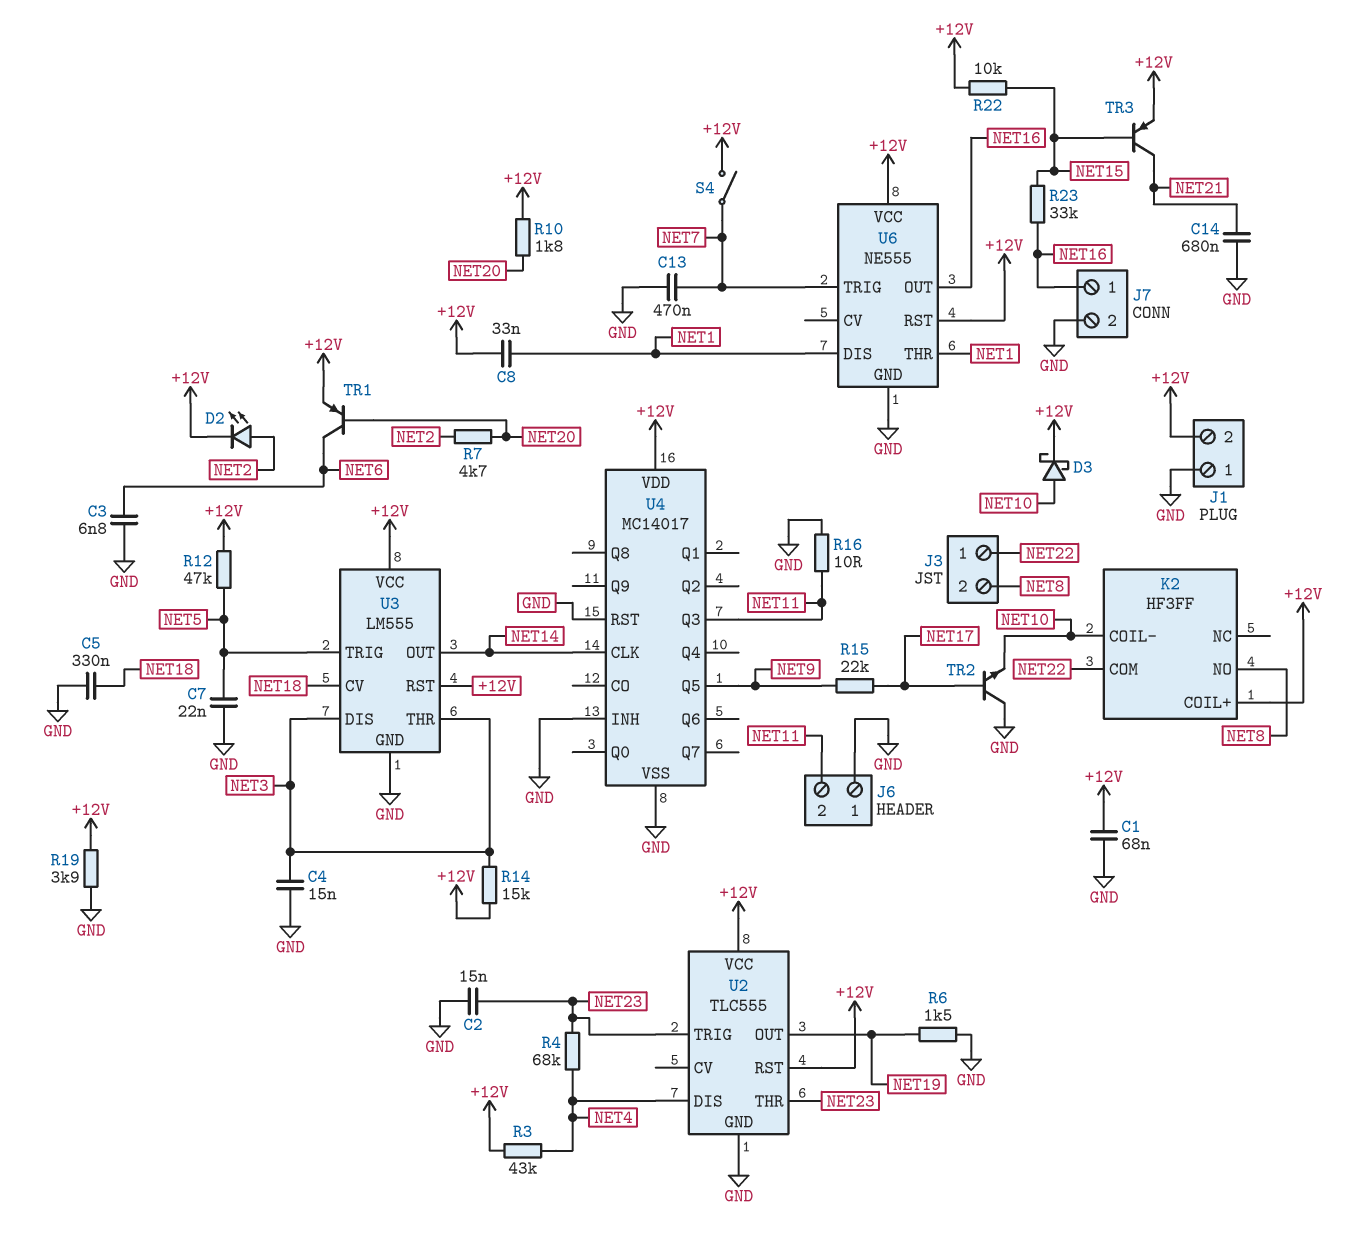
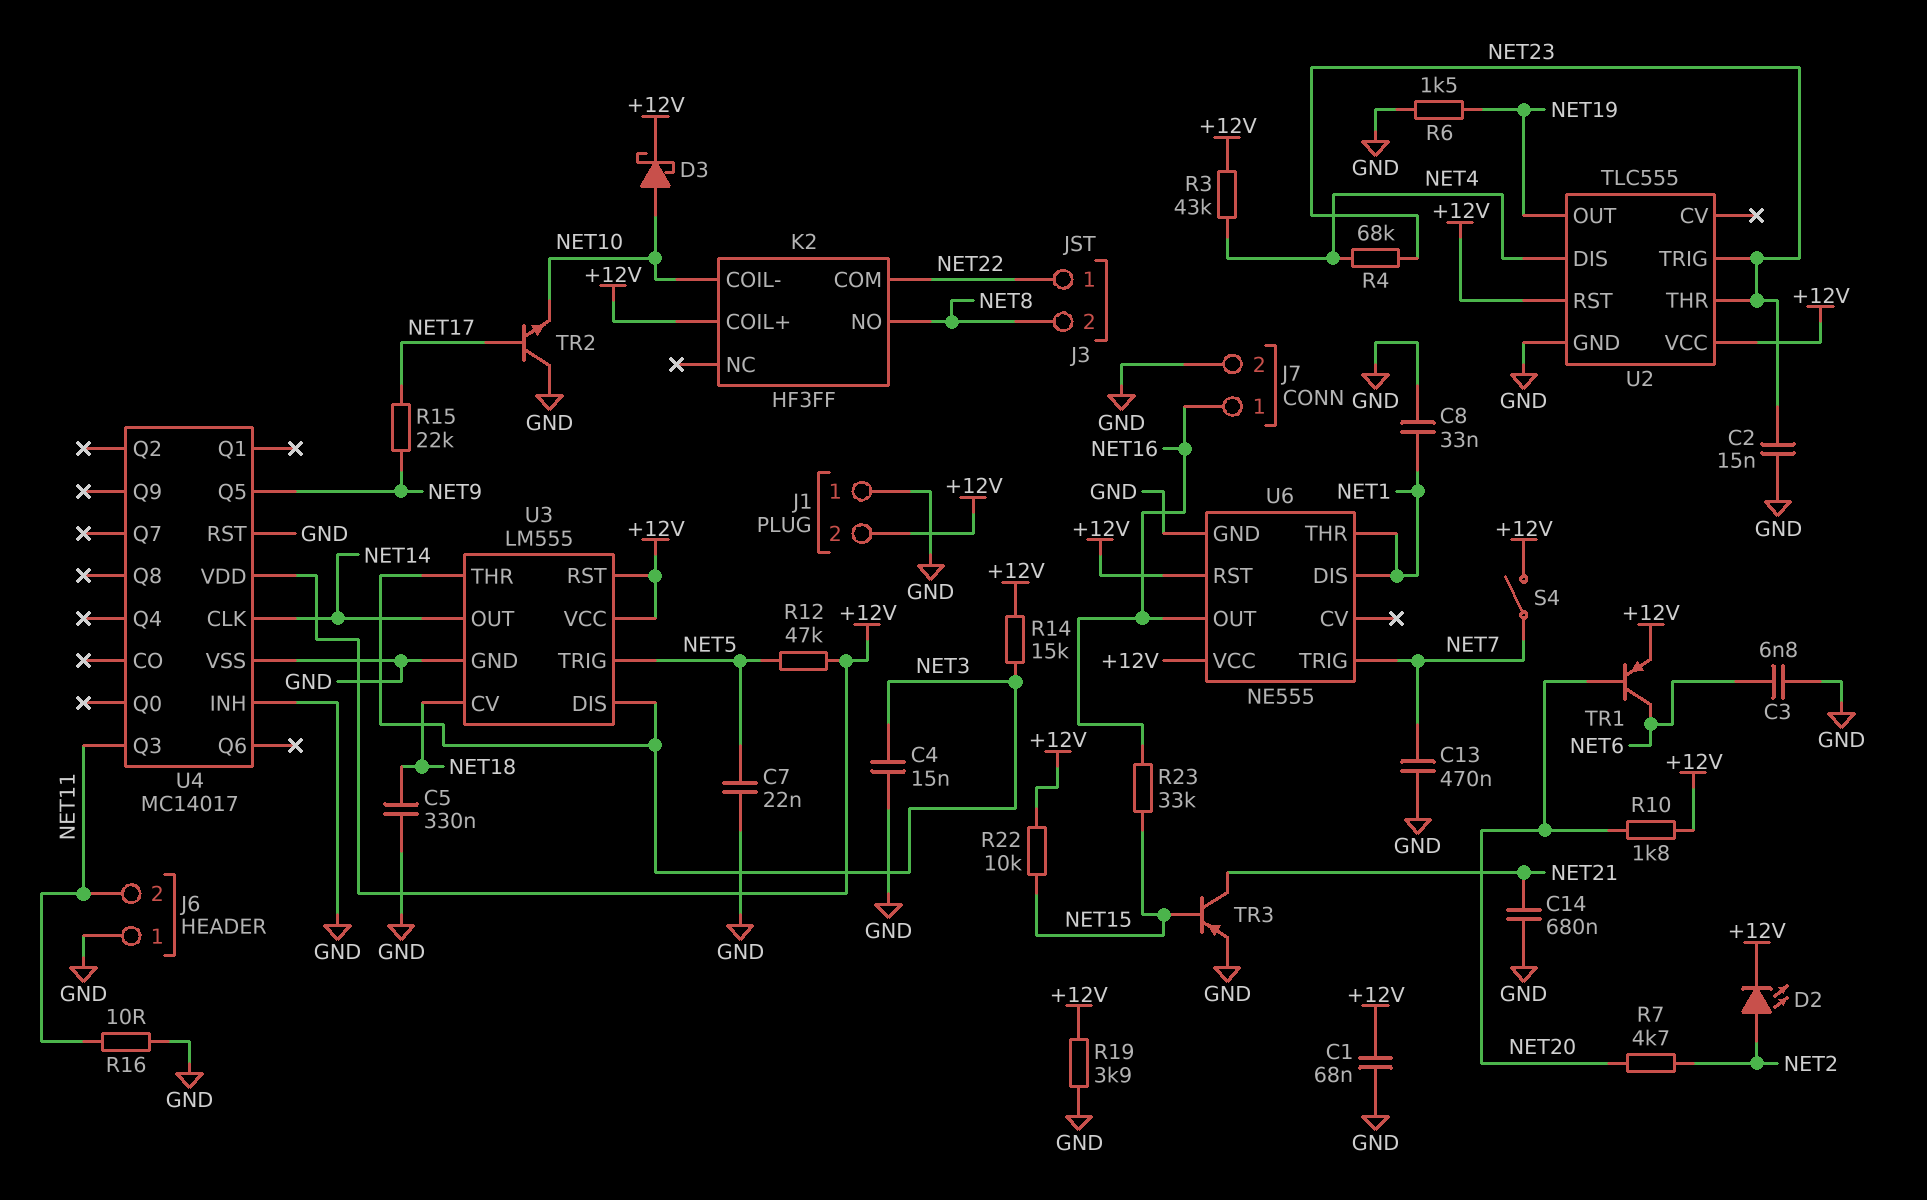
C8: 33nF (+12V, NET1) -> 33nF (GND, NET1)
TR3: PNP (B NET15, C NET21, E +12V) -> PNP (B NET15, C NET21, E GND)

